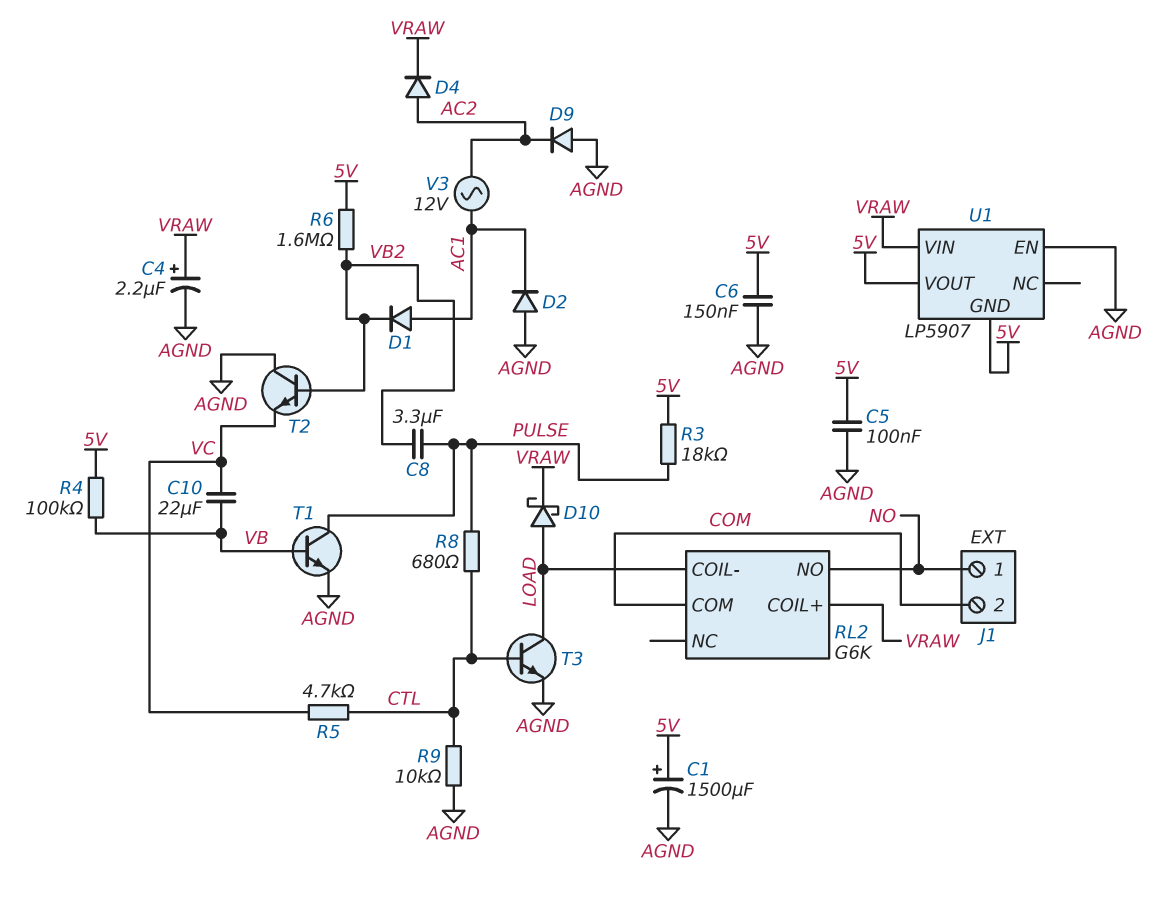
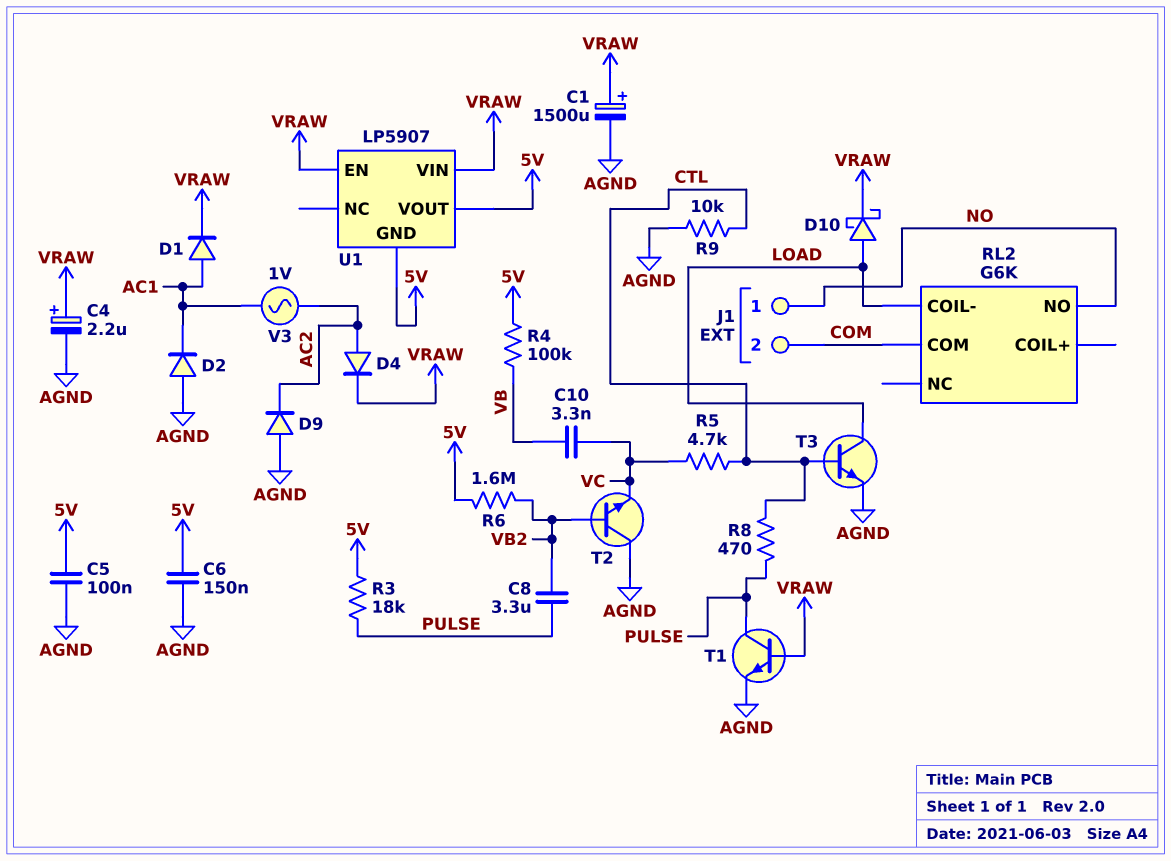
C1: 1500uF (plus 5V, minus AGND) -> 1500uF (plus VRAW, minus AGND)
C10: 22uF (VB, VC) -> 3.3nF (VB, VC)
D1: diode (A AC1, K VB2) -> diode (A AC1, K VRAW)
R8: 680 (CTL, PULSE) -> 470 (CTL, PULSE)
RL2 pin COIL+: VRAW -> none
T1: NPN (B VB, C PULSE, E AGND) -> NPN (B VRAW, C PULSE, E AGND)
U1 pin EN: AGND -> VRAW
V3: AC 12V (AC1, AC2) -> AC 1V (AC1, AC2)

